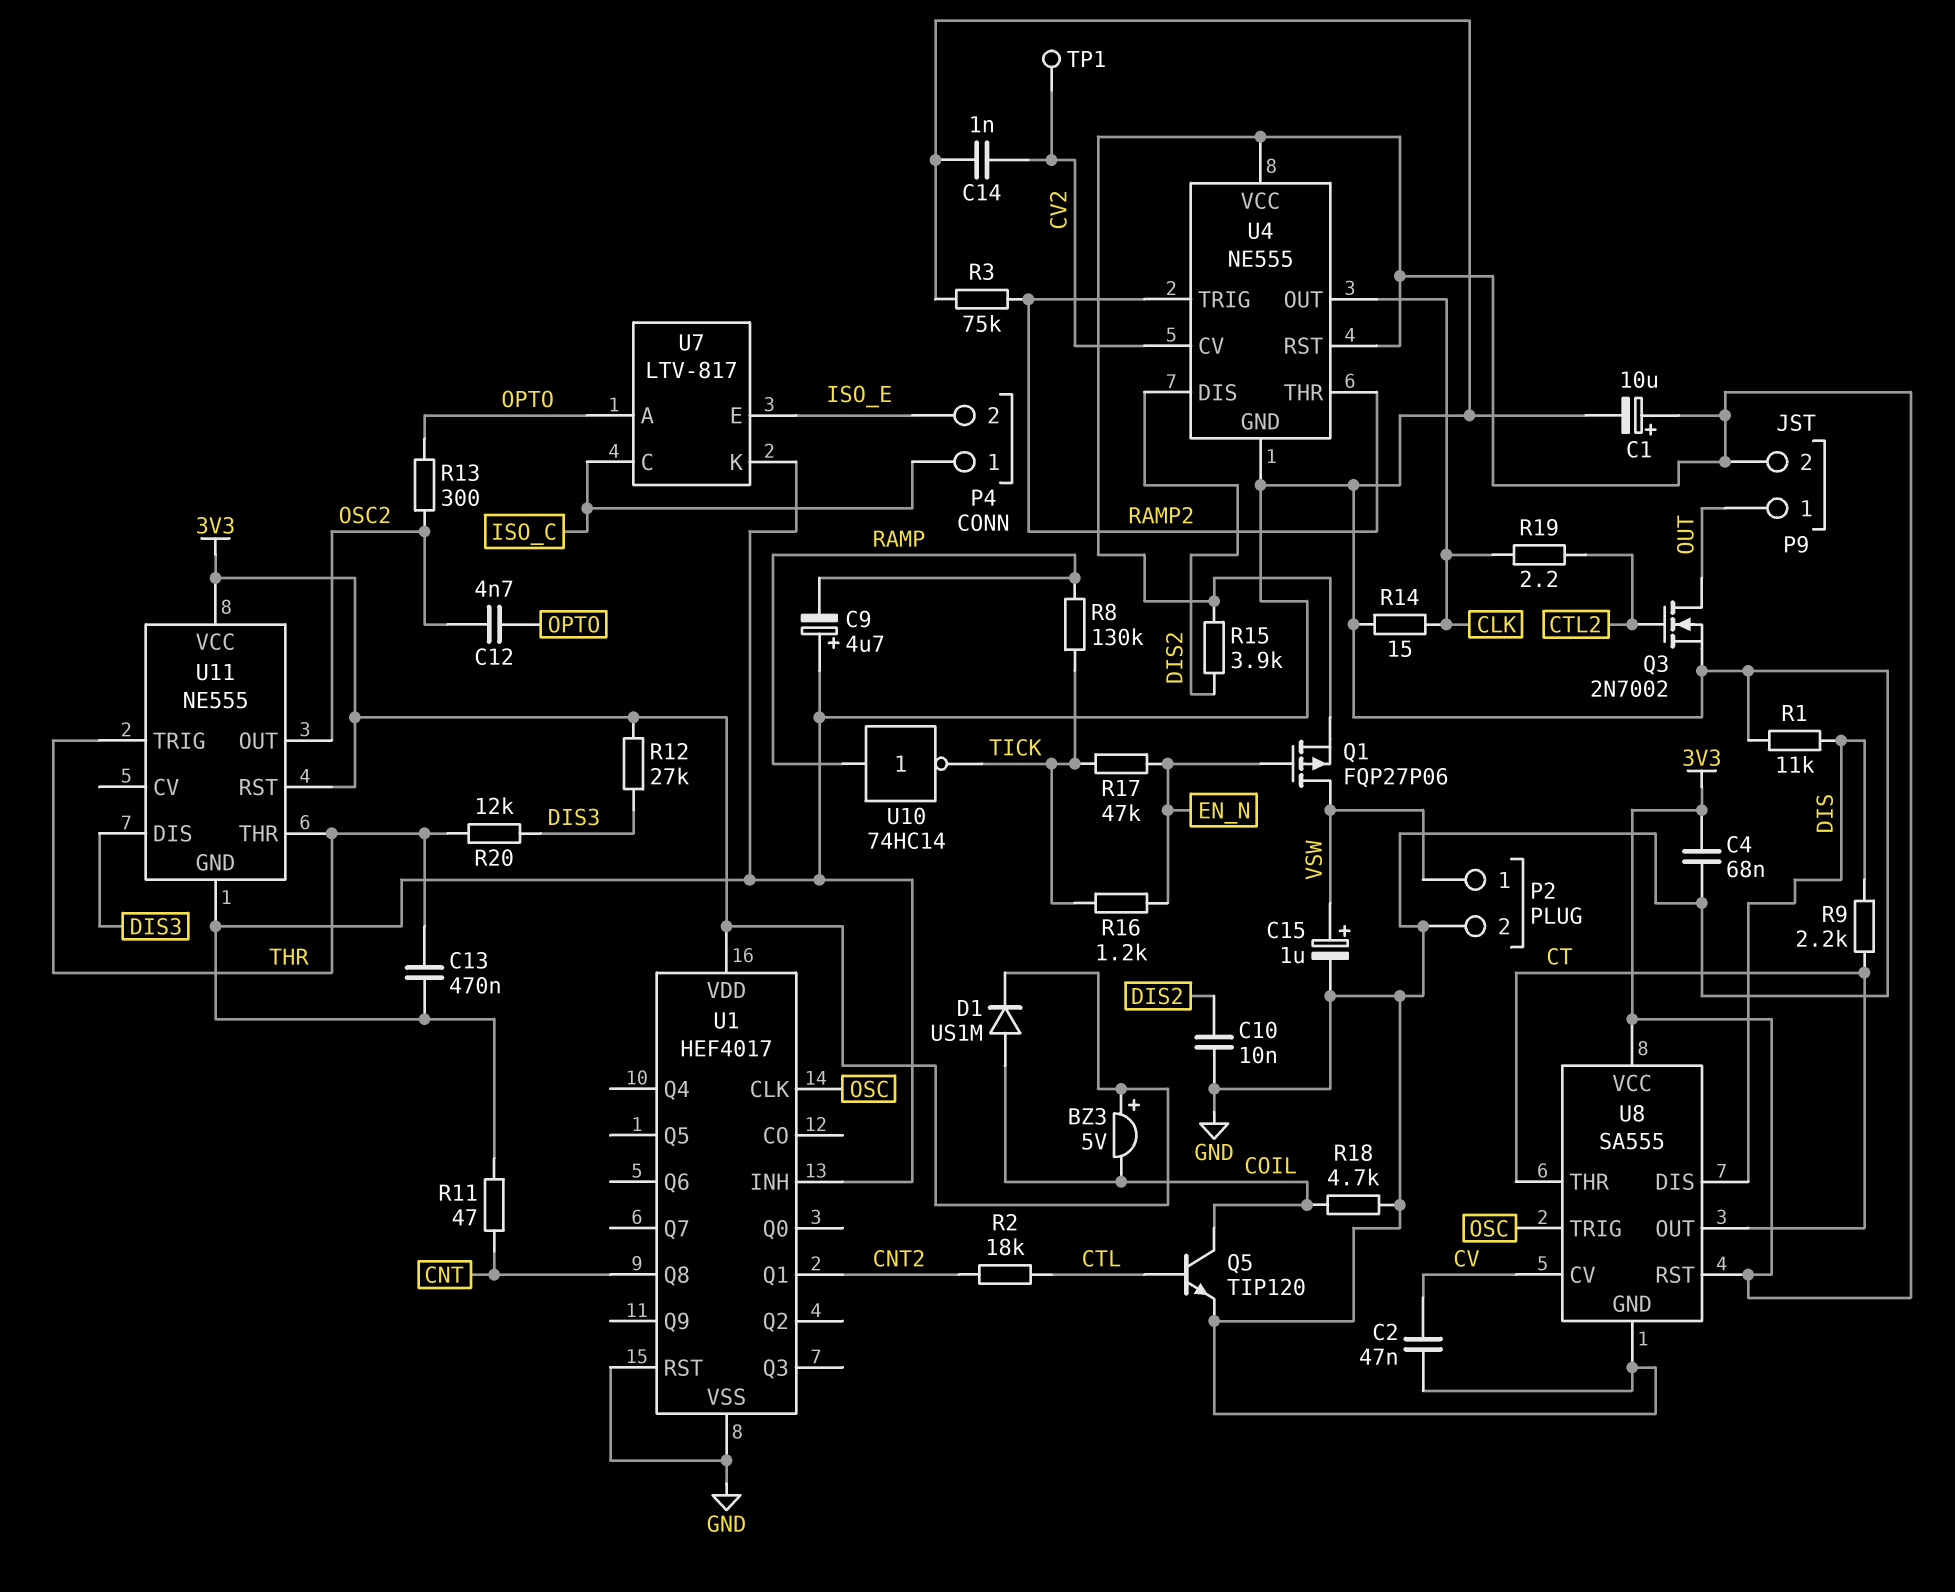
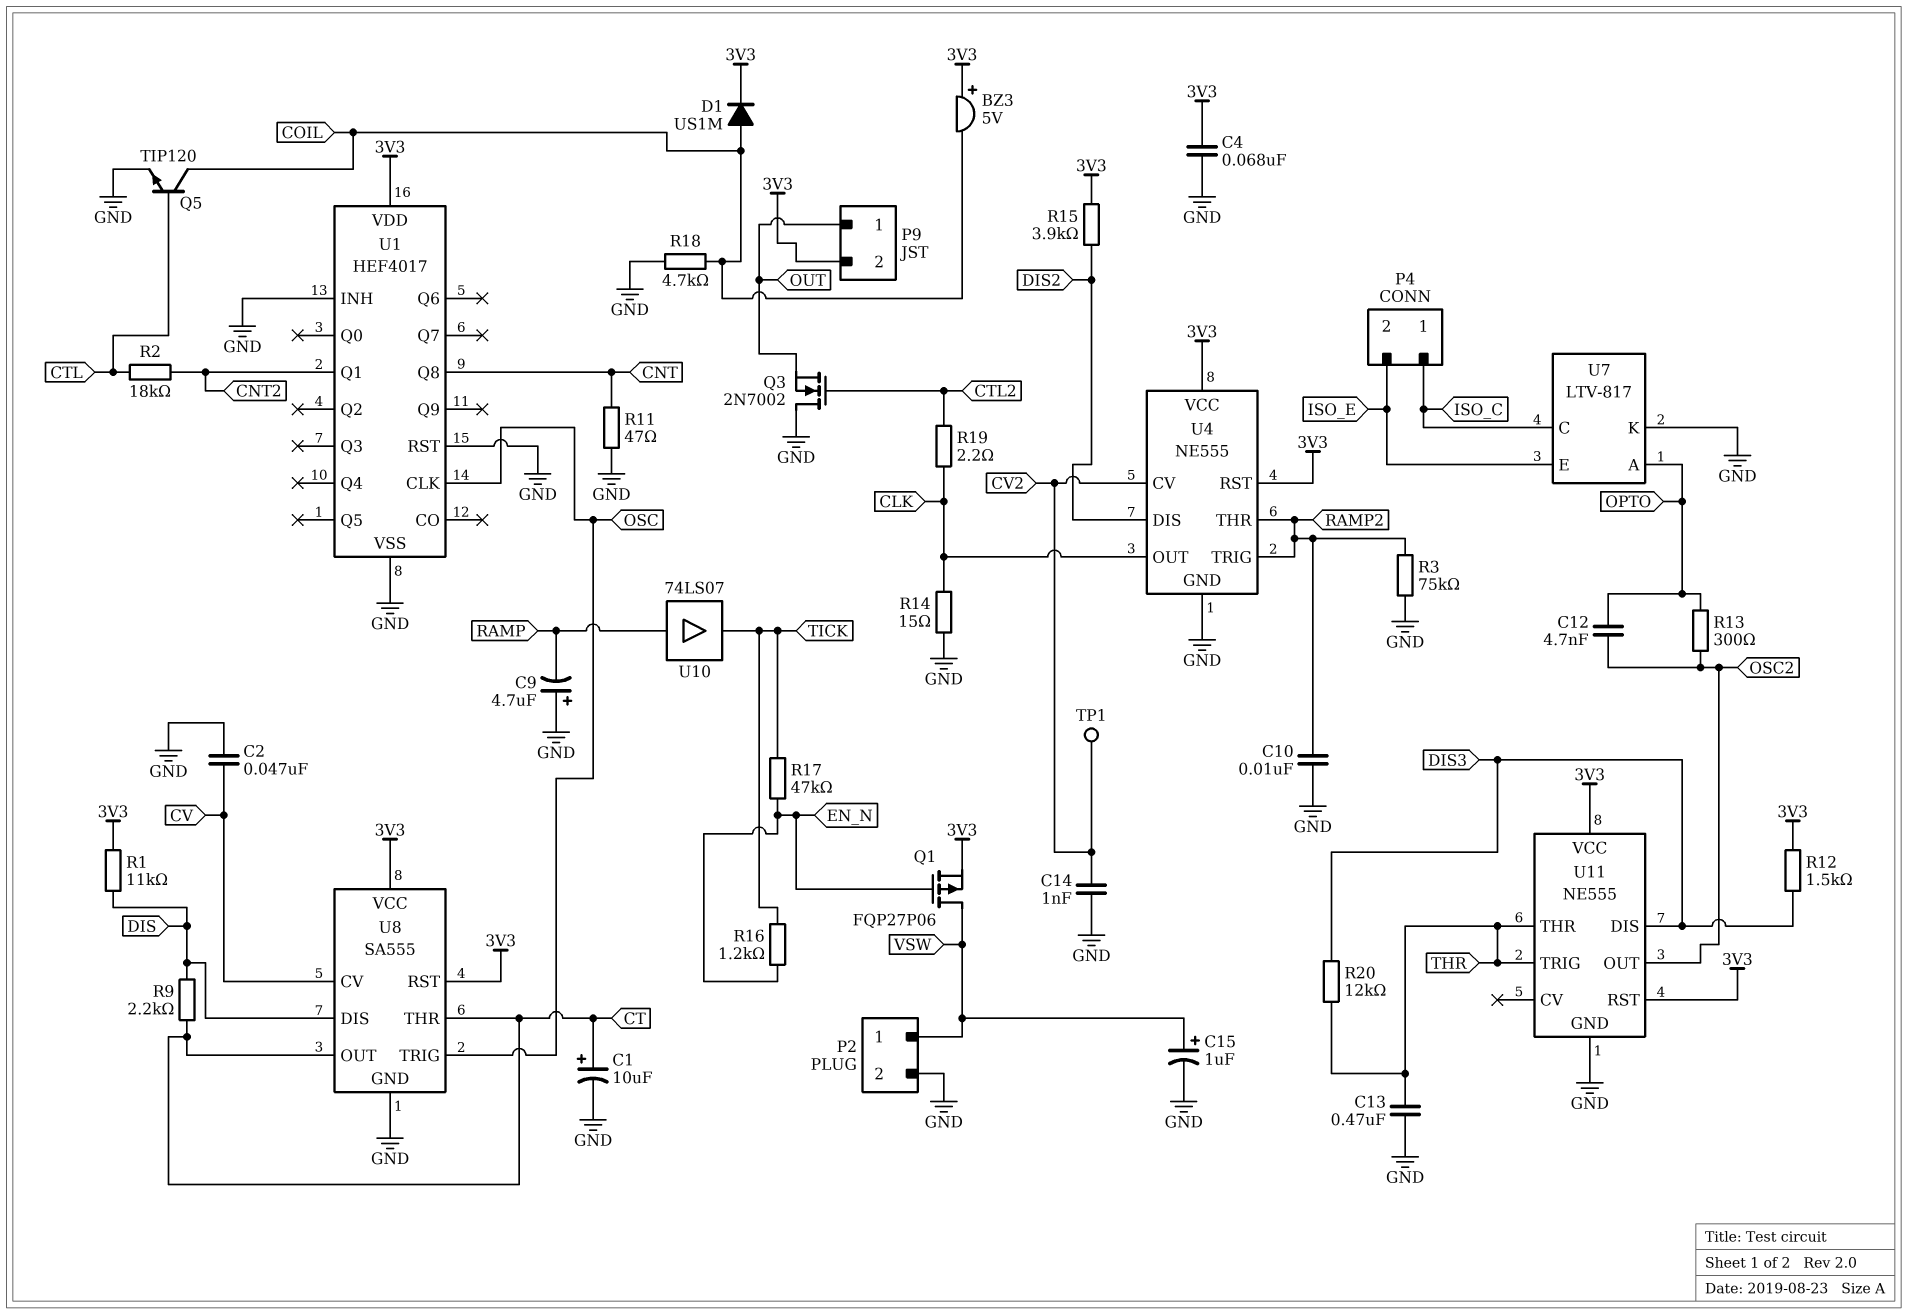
C1: 10uF (plus 3V3, minus GND) -> 10uF (plus CT, minus GND)
C10: 10nF (DIS2, GND) -> 10nF (GND, RAMP2)
Q3: NMOS 2N7002 (G CTL2, D OUT, S GND) -> NMOS 2N7002 (G CTL2, D GND, S OUT)
R1: 11k (DIS, GND) -> 11k (3V3, DIS)
R8: 130k (RAMP, TICK) -> none
R12: 27k (3V3, DIS3) -> 1.5k (3V3, DIS3)
U10: NOT 74HC14 (in RAMP, out TICK) -> buffer 74LS07 (in RAMP, out TICK)

